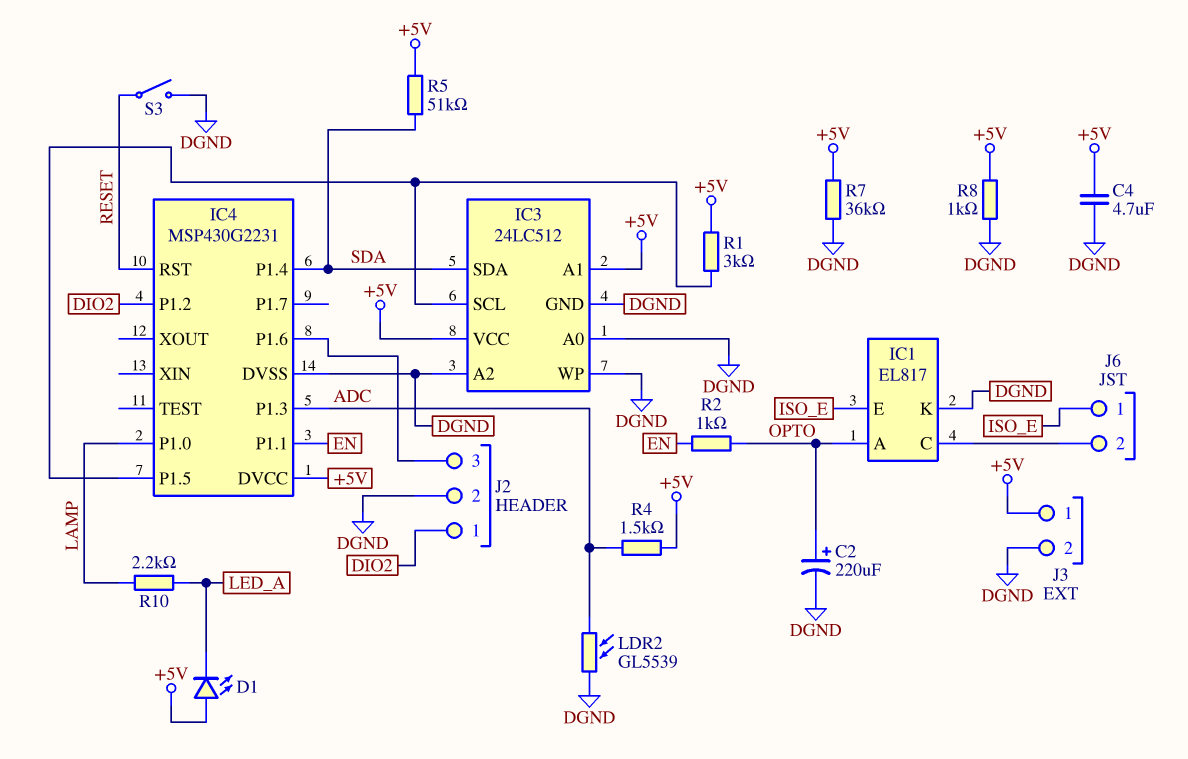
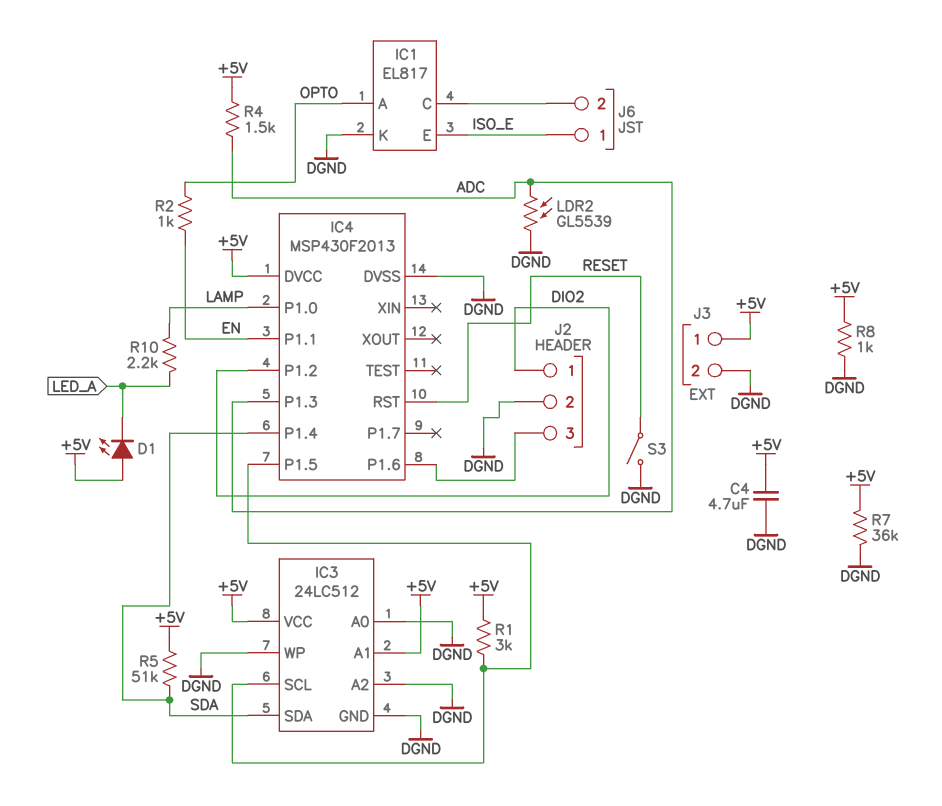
C2: 220uF (plus OPTO, minus DGND) -> none
IC4: MSP430G2231 -> MSP430F2013

